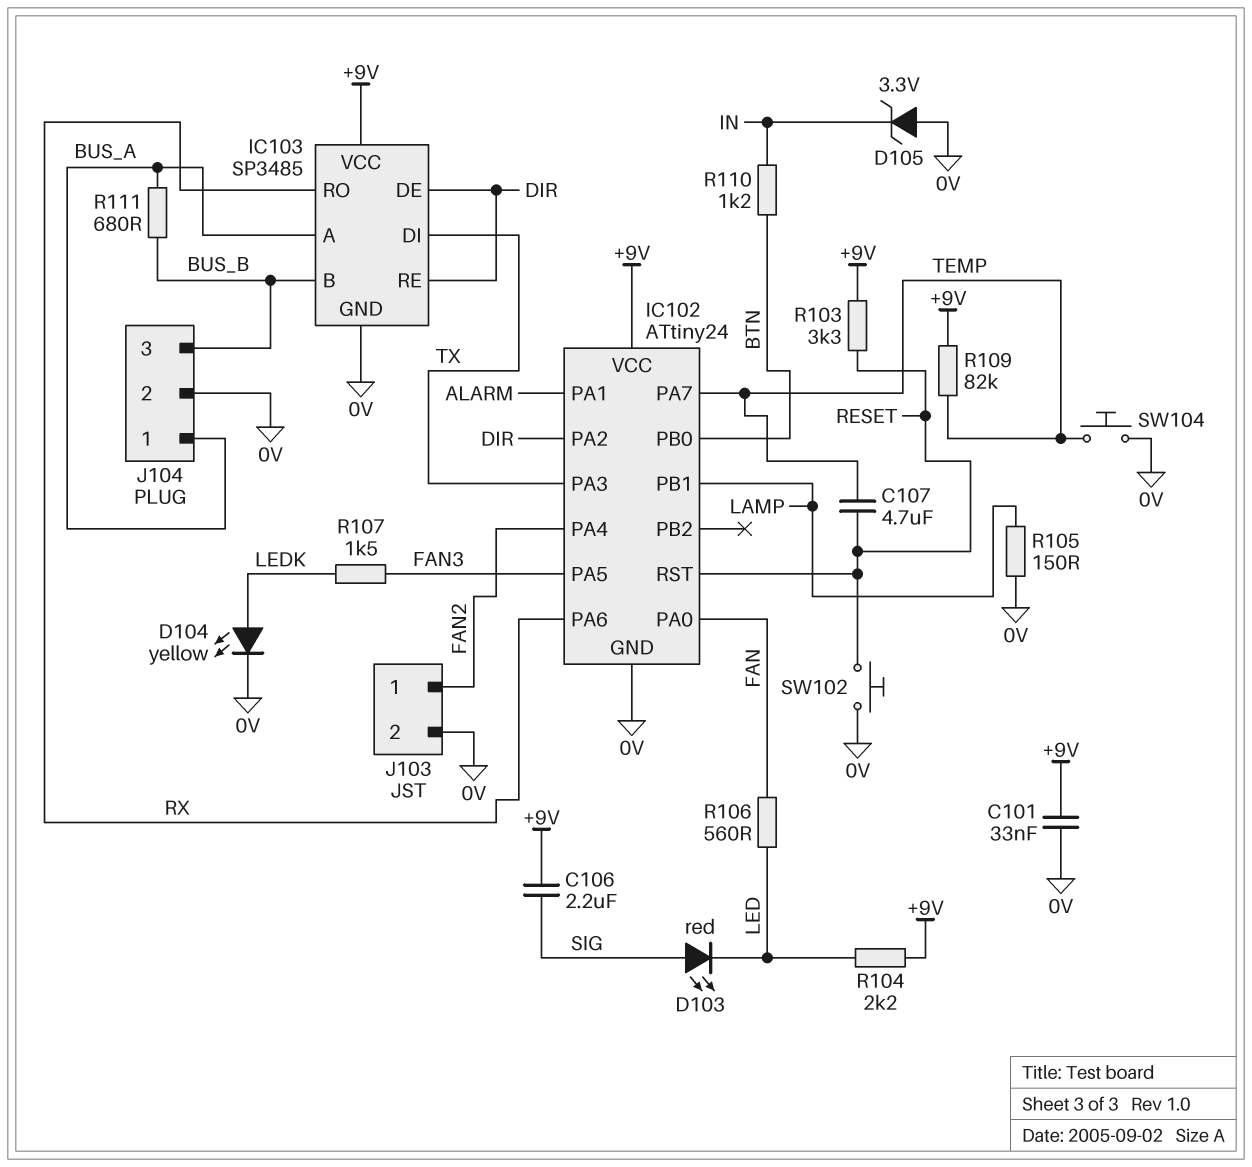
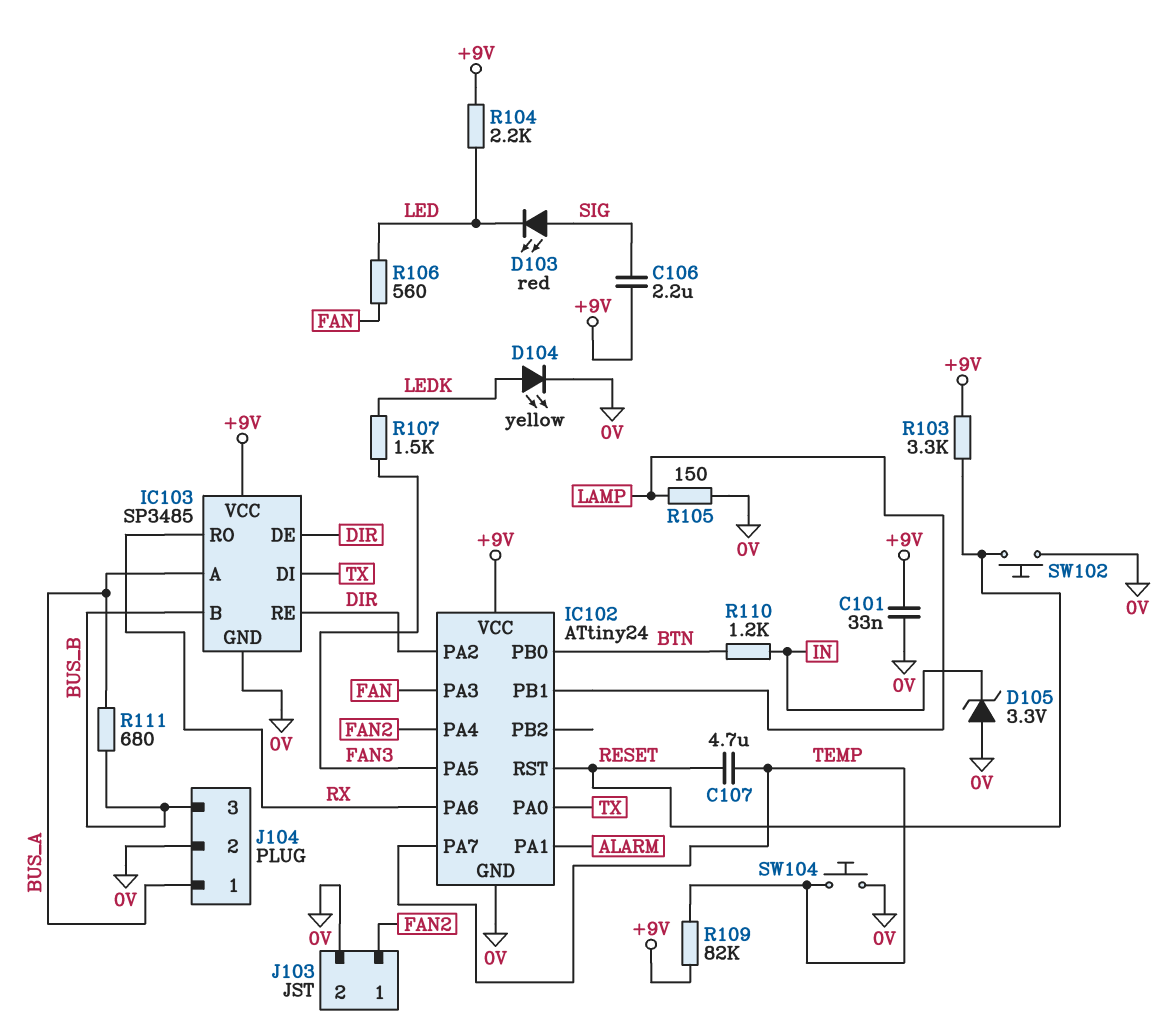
IC102 pin PA0: FAN -> TX
IC102 pin PA3: TX -> FAN

